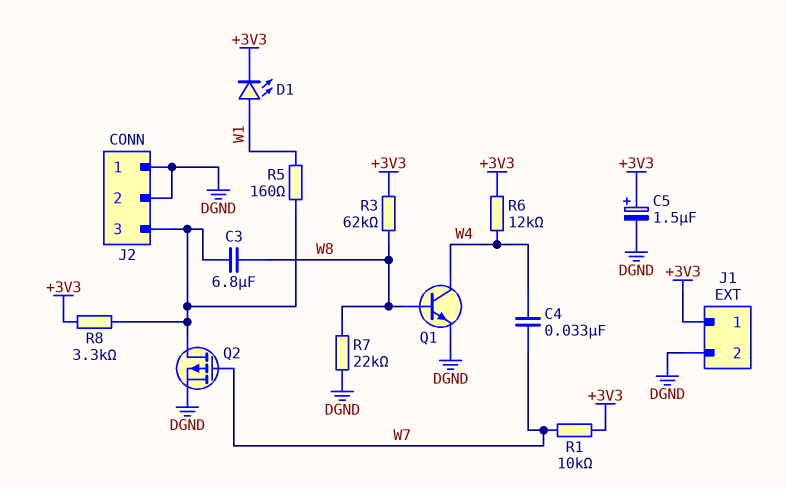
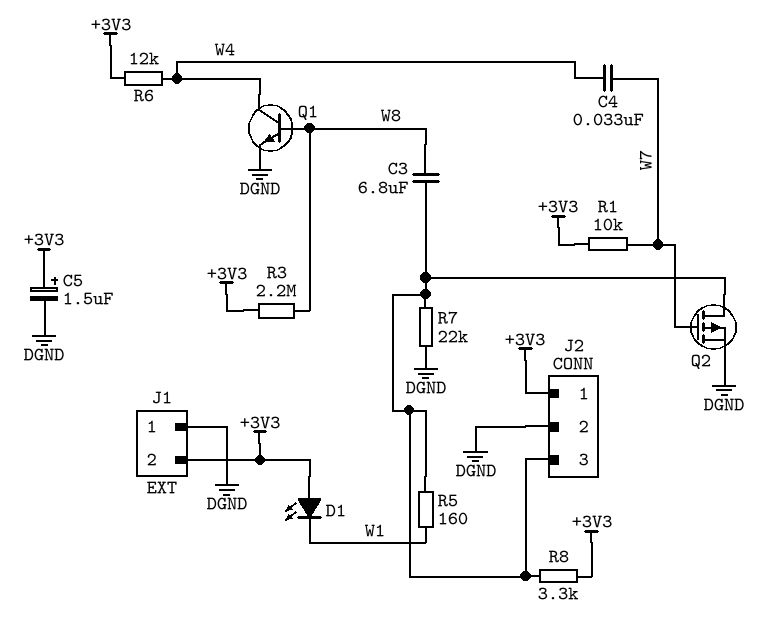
D1: LED (A W1, K +3V3) -> LED (A +3V3, K W1)
J1 pin 1: +3V3 -> DGND
J1 pin 2: DGND -> +3V3
J2 pin 1: DGND -> +3V3
R3: 62k (+3V3, W8) -> 2.2M (+3V3, W8)
R7: 22k (DGND, W8) -> 22k (DGND, J2/3)

